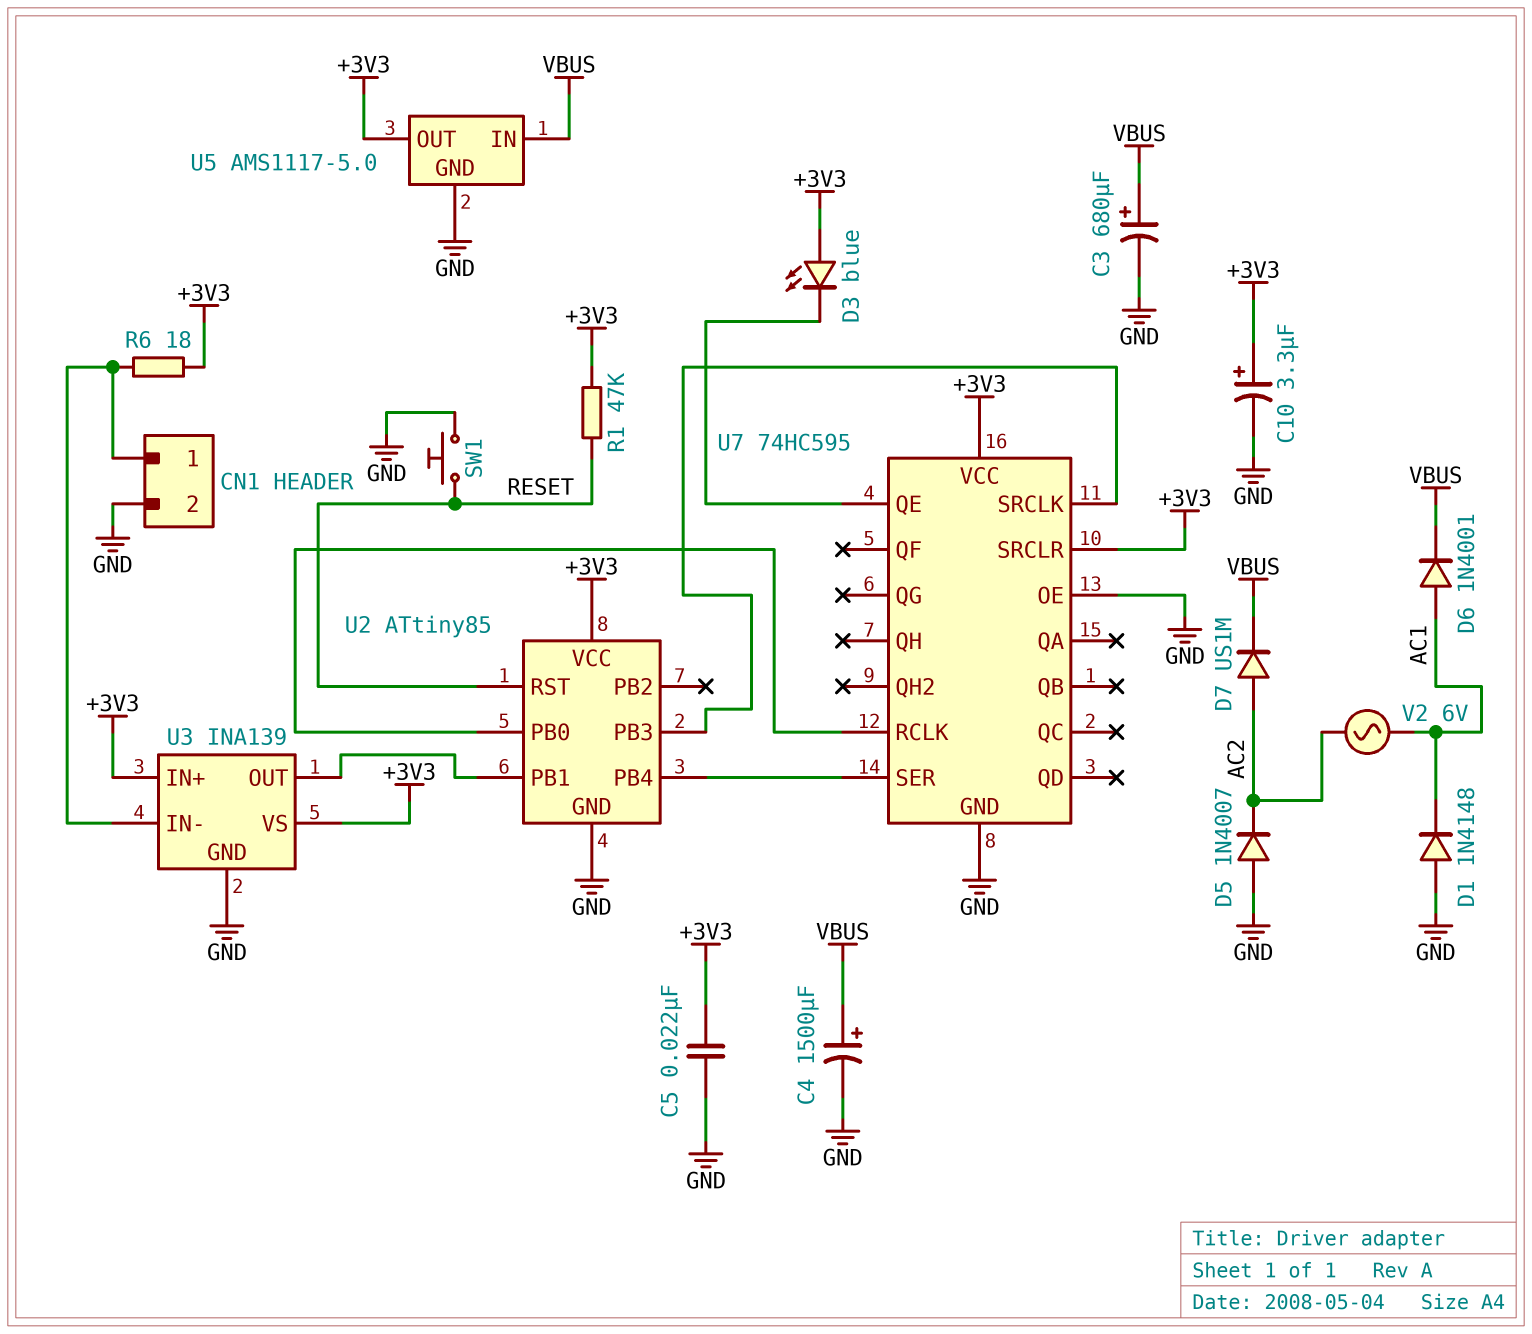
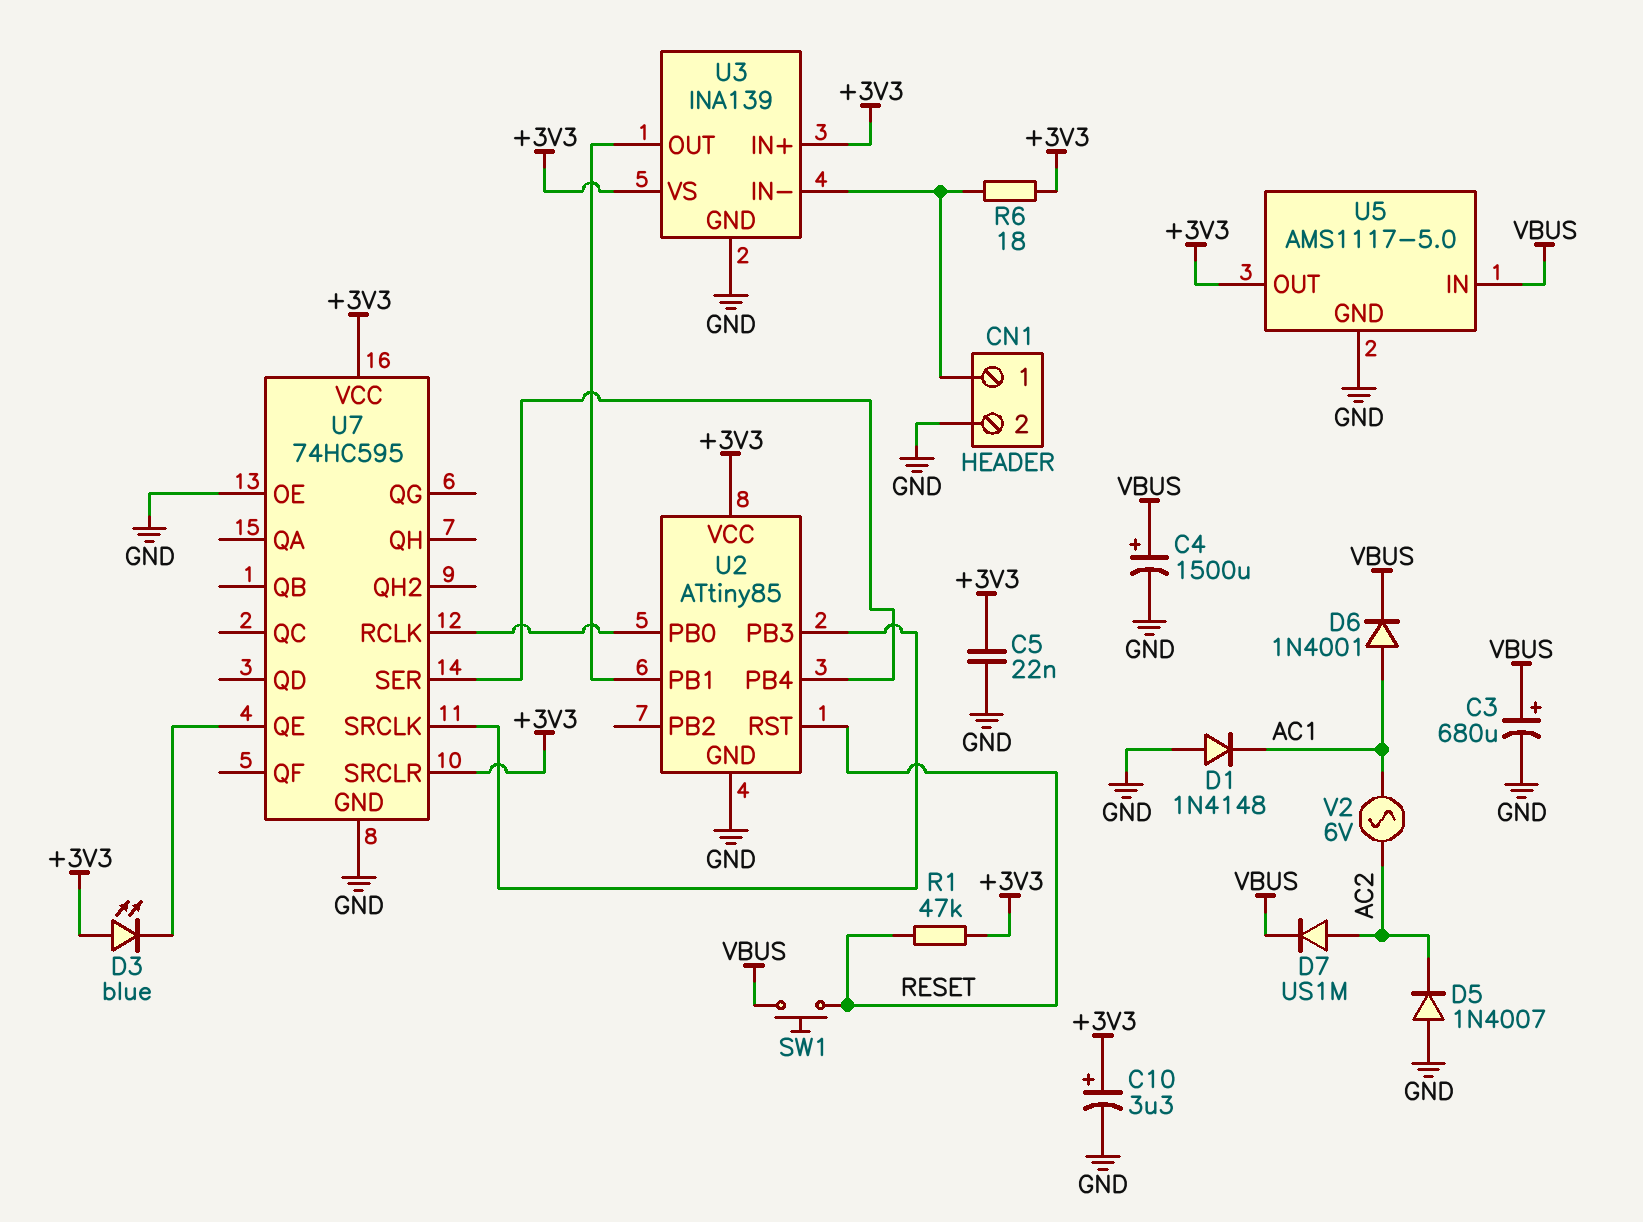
SW1: button (GND, RESET) -> button (RESET, VBUS)

